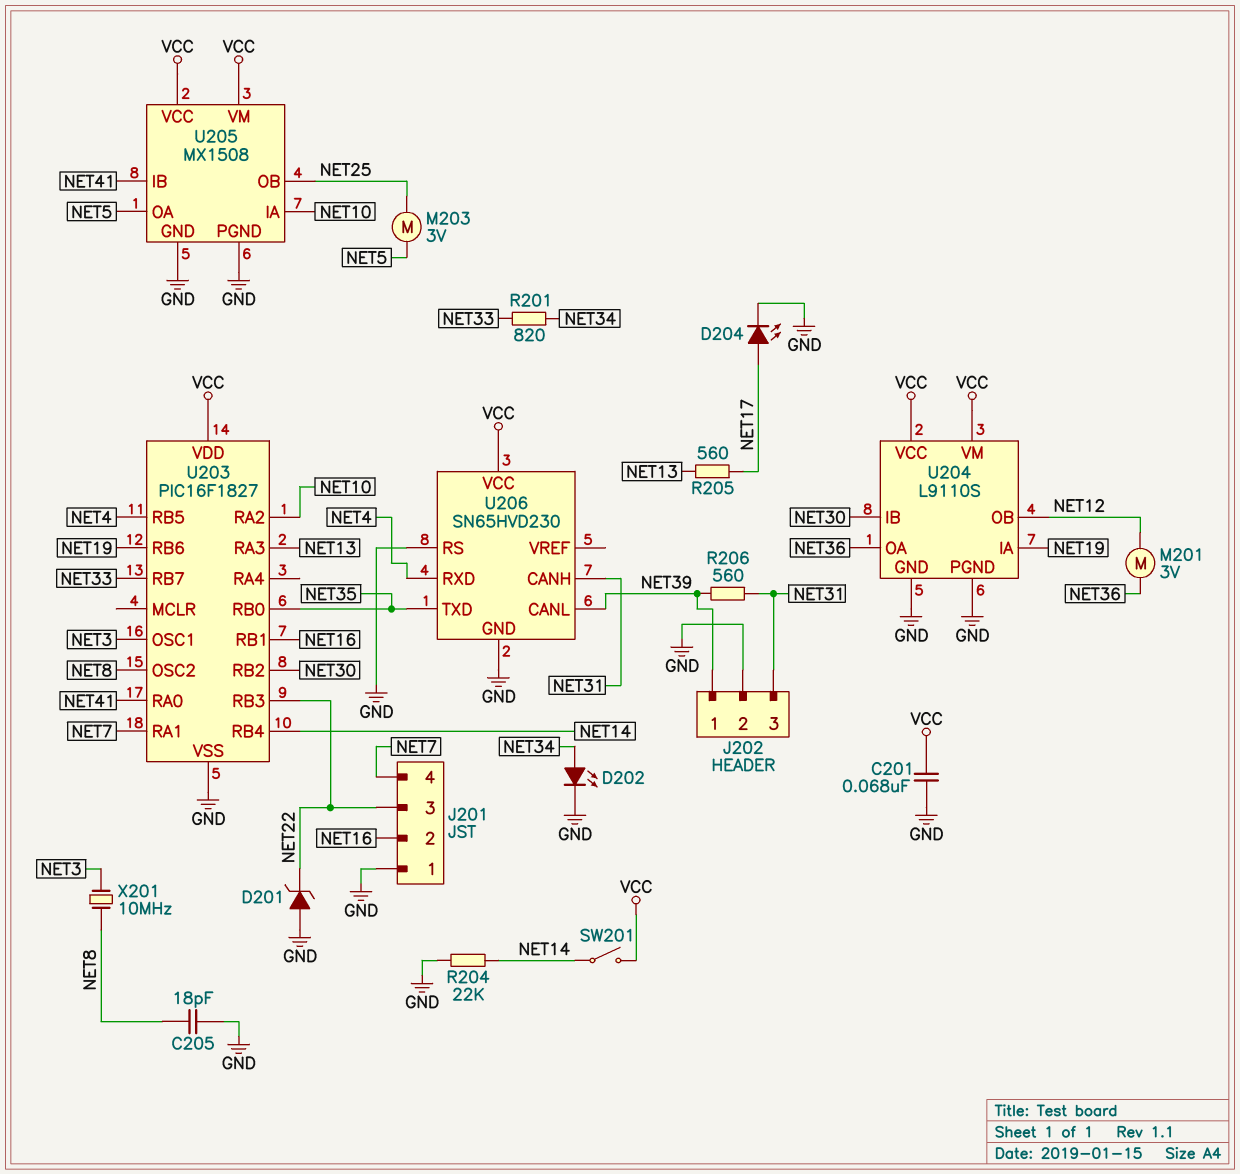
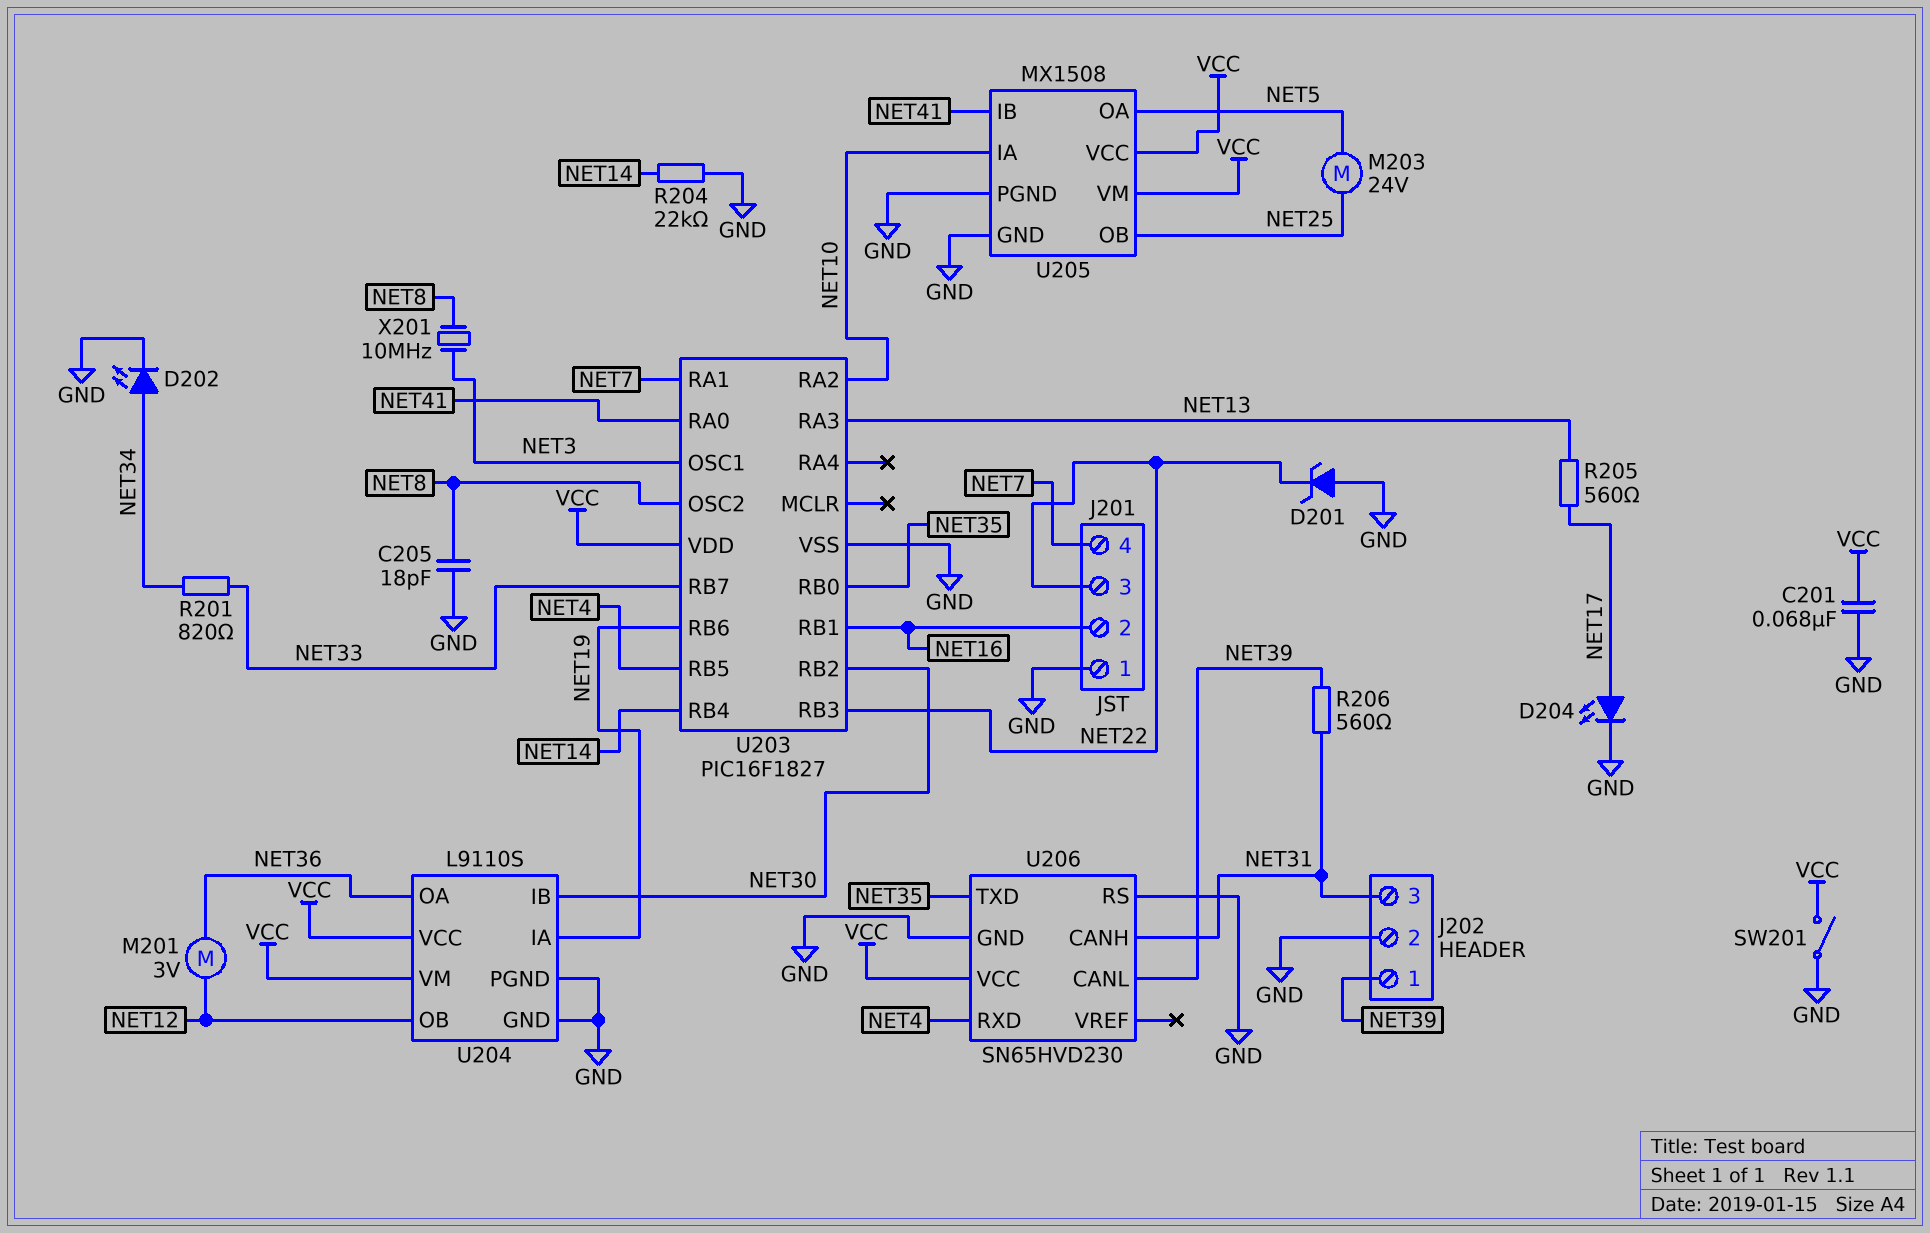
M203: motor 3V (NET5, NET25) -> motor 24V (NET5, NET25)
SW201: switch (NET14, VCC) -> switch (GND, VCC)

